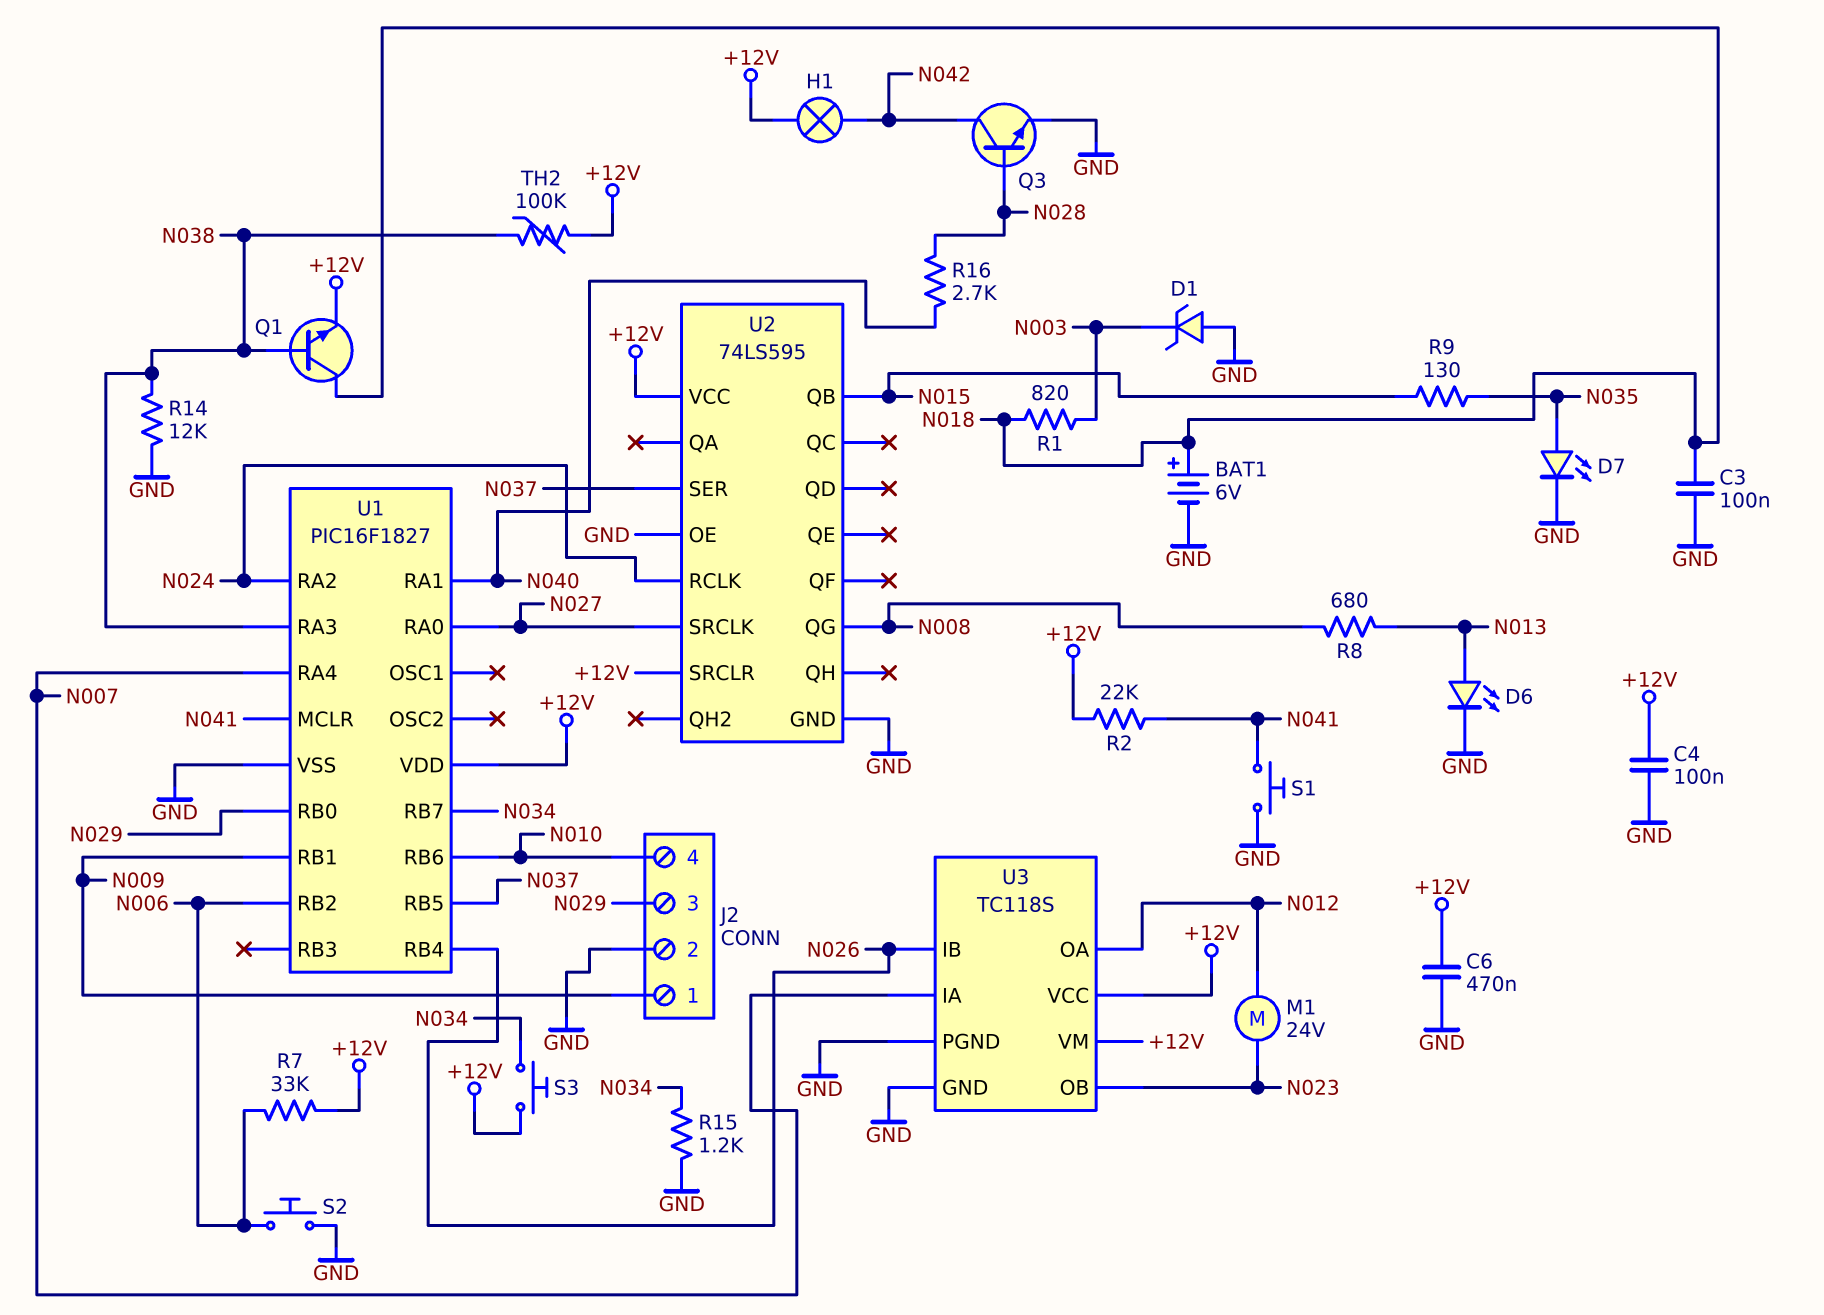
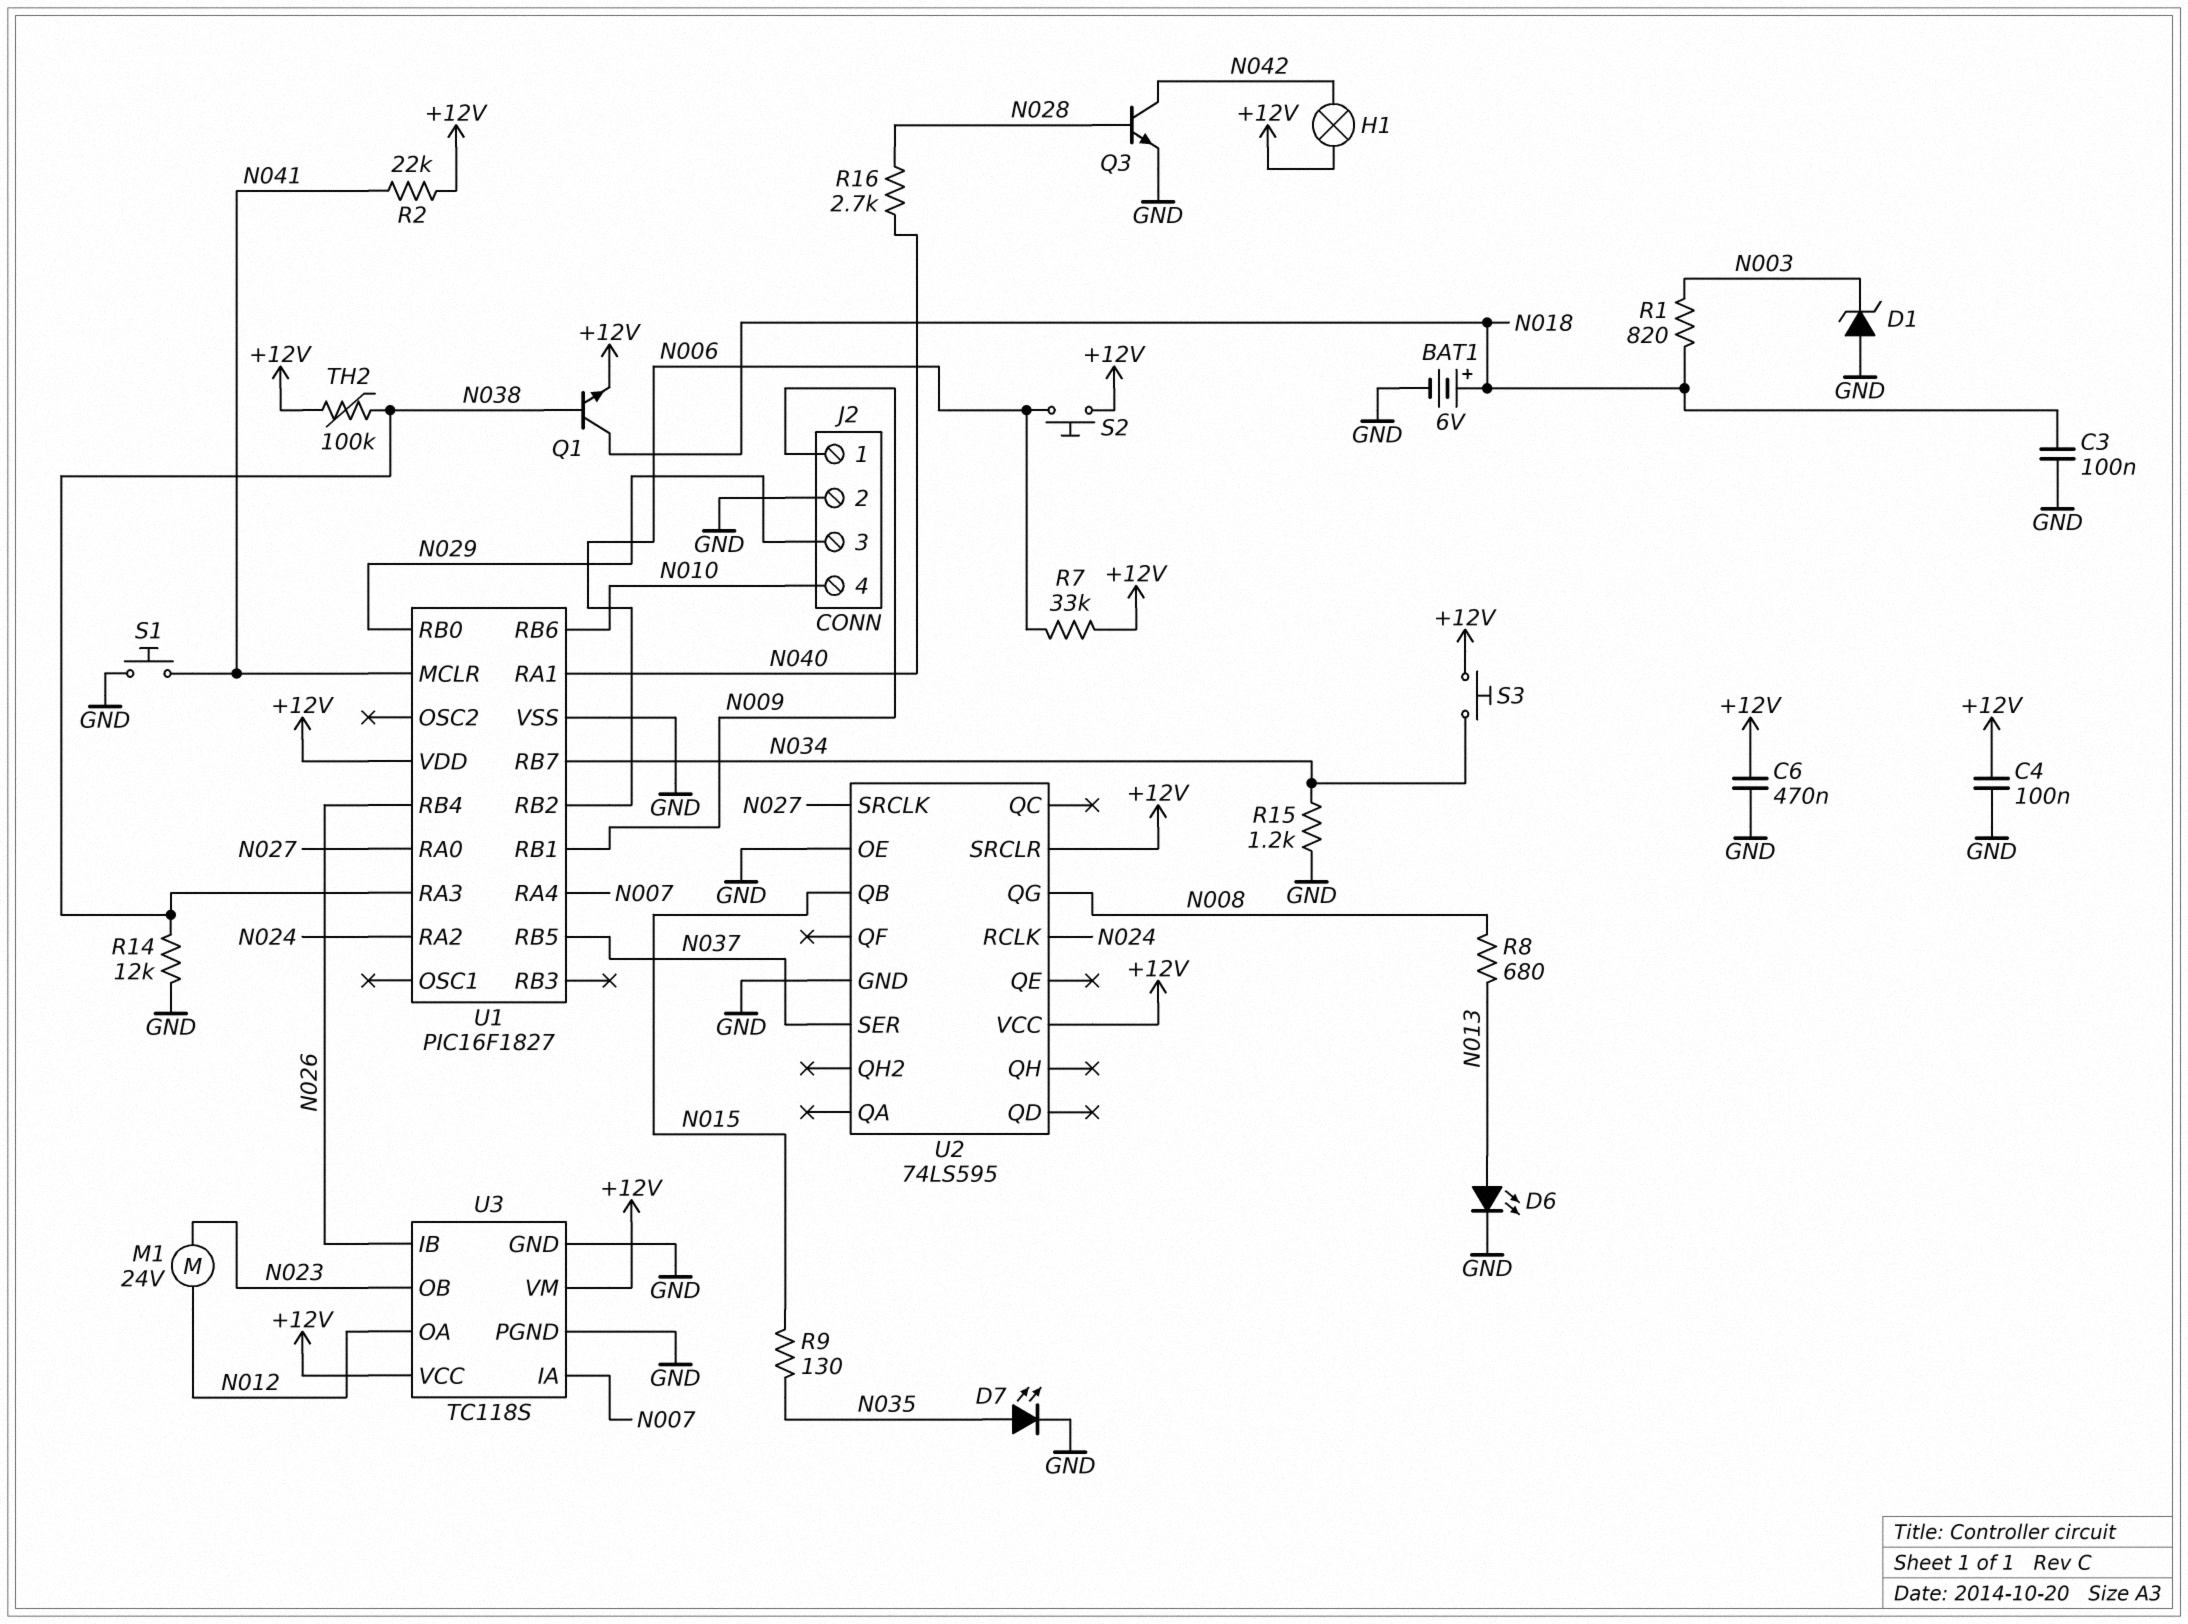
S2: button (GND, N006) -> button (+12V, N006)

